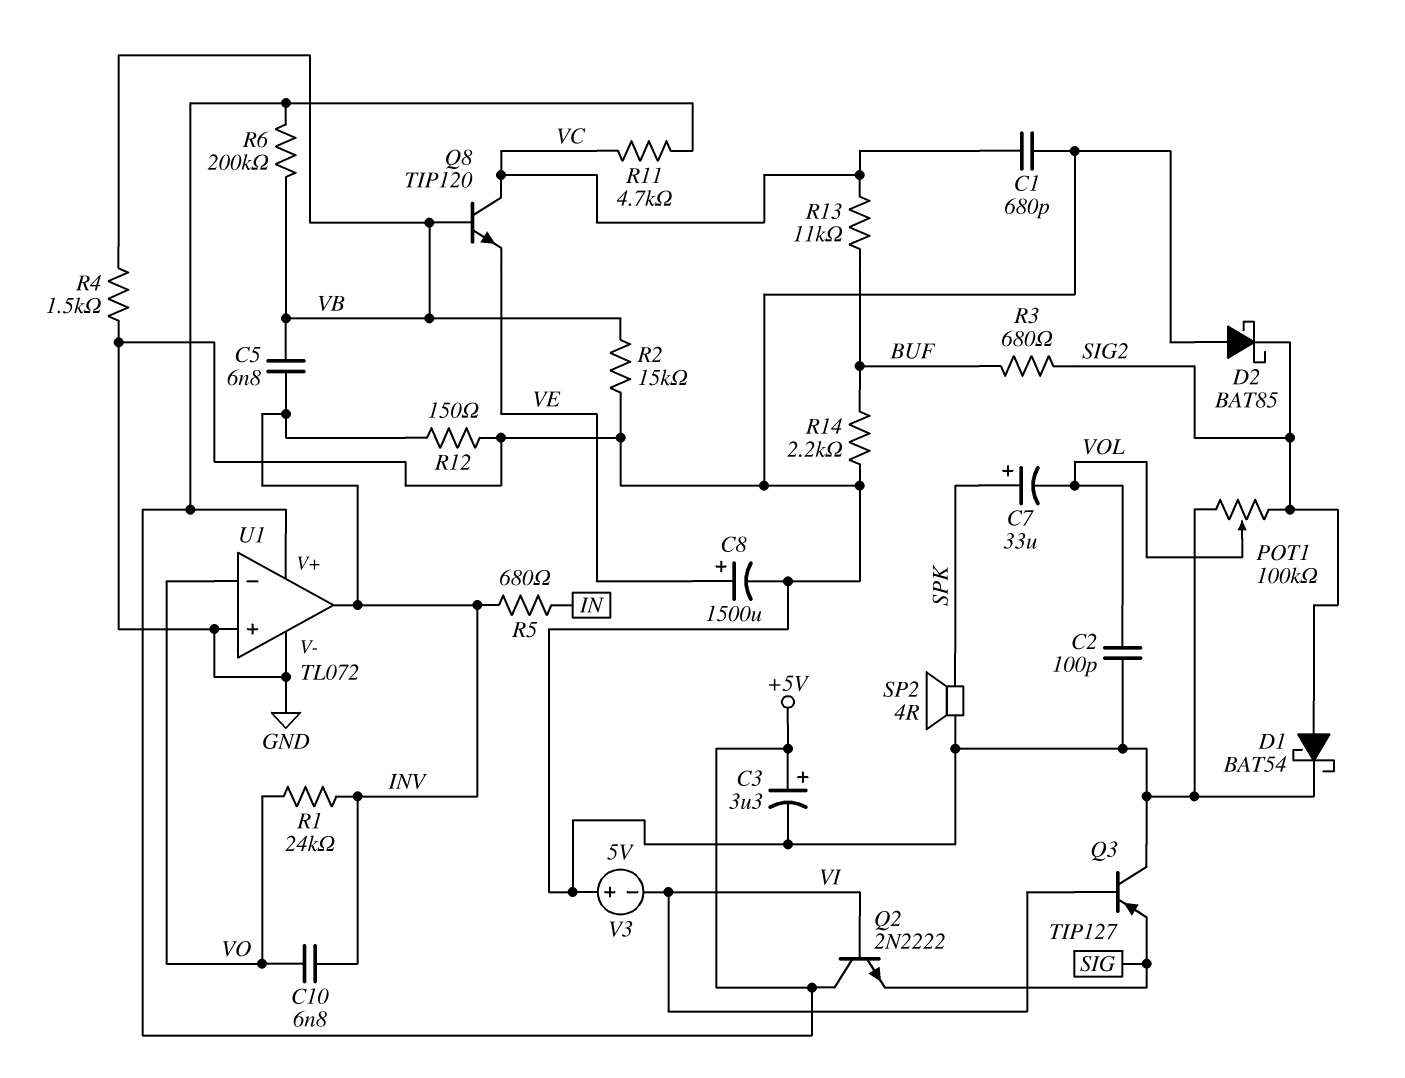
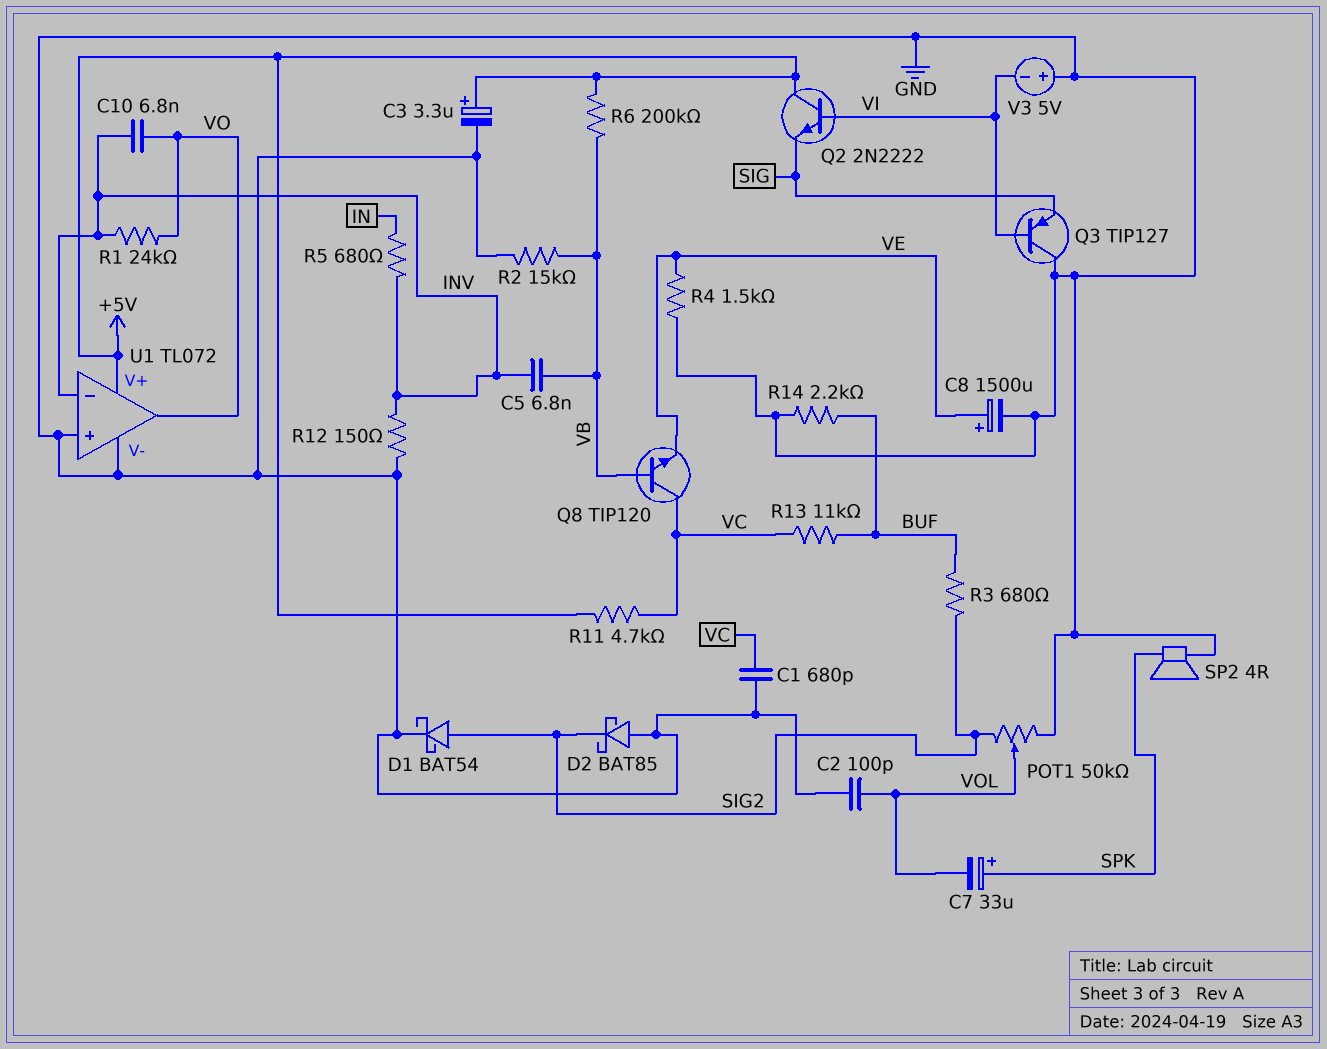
POT1: 100k (GND, SIG2, wiper VOL) -> 50k (GND, SIG2, wiper VOL)
R4: 1.5k (GND, VB) -> 1.5k (GND, VE)
U1 pin in-: VO -> INV
U1 pin out: INV -> VO

